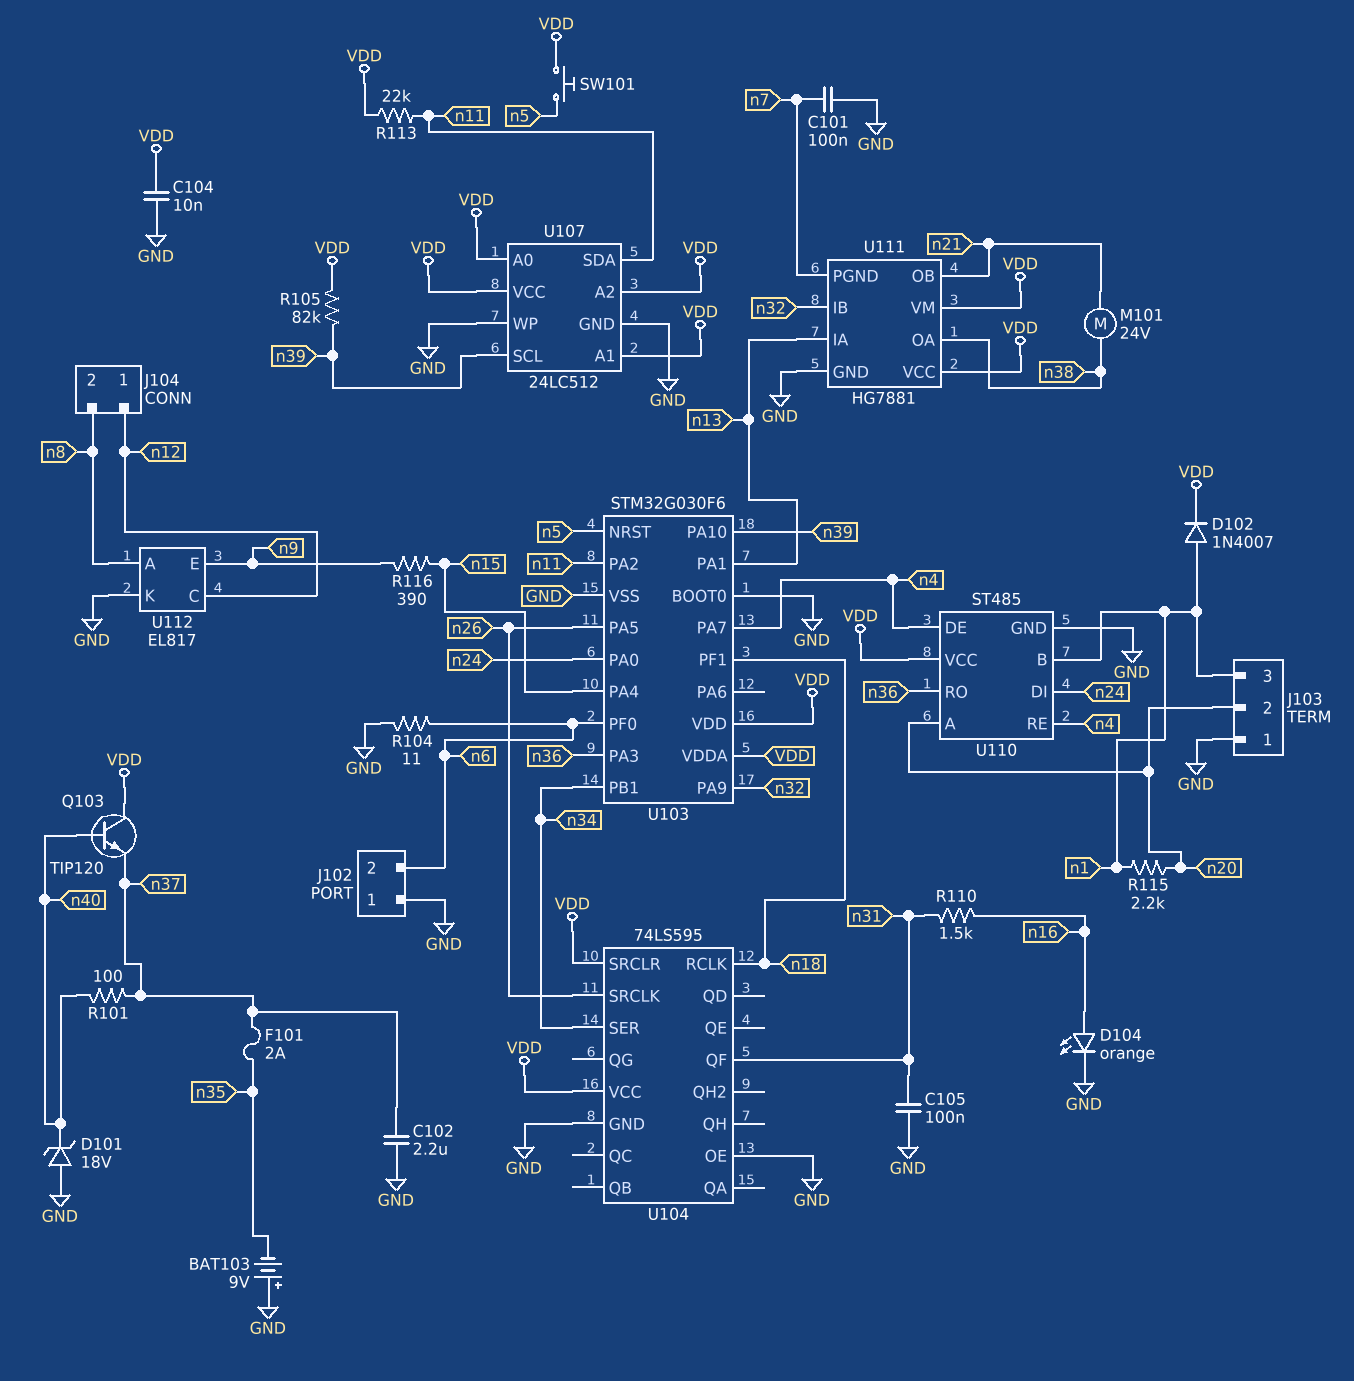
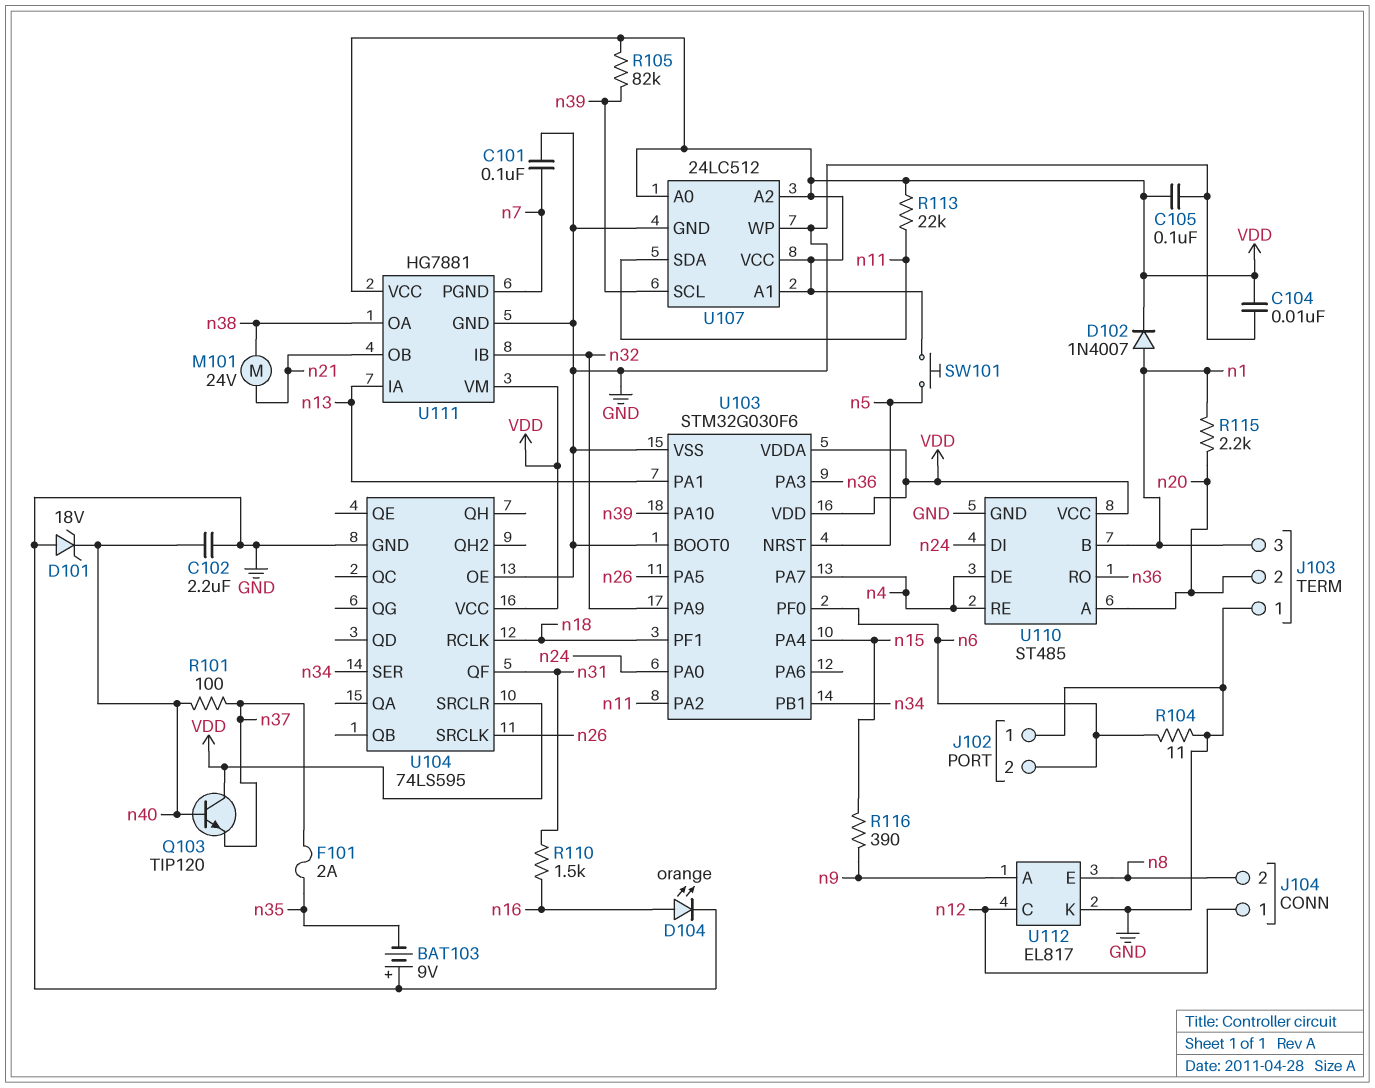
C102: 2.2uF (GND, n37) -> 2.2uF (GND, n40)
C105: 100nF (GND, n31) -> 100nF (GND, VDD)
U112 pin A: n8 -> n9
U112 pin E: n9 -> n8

